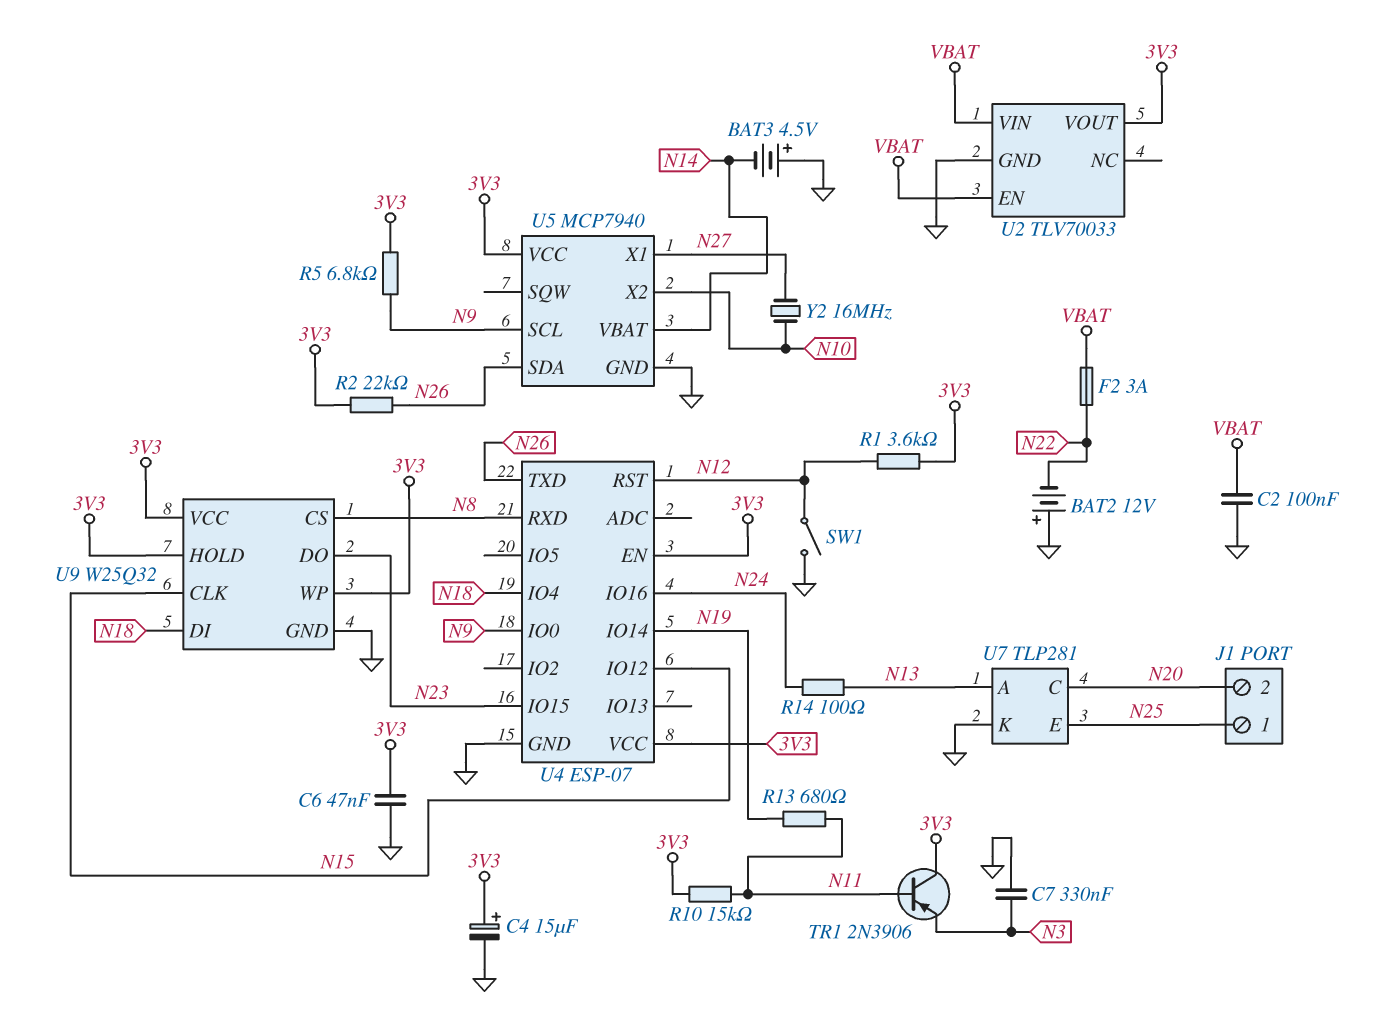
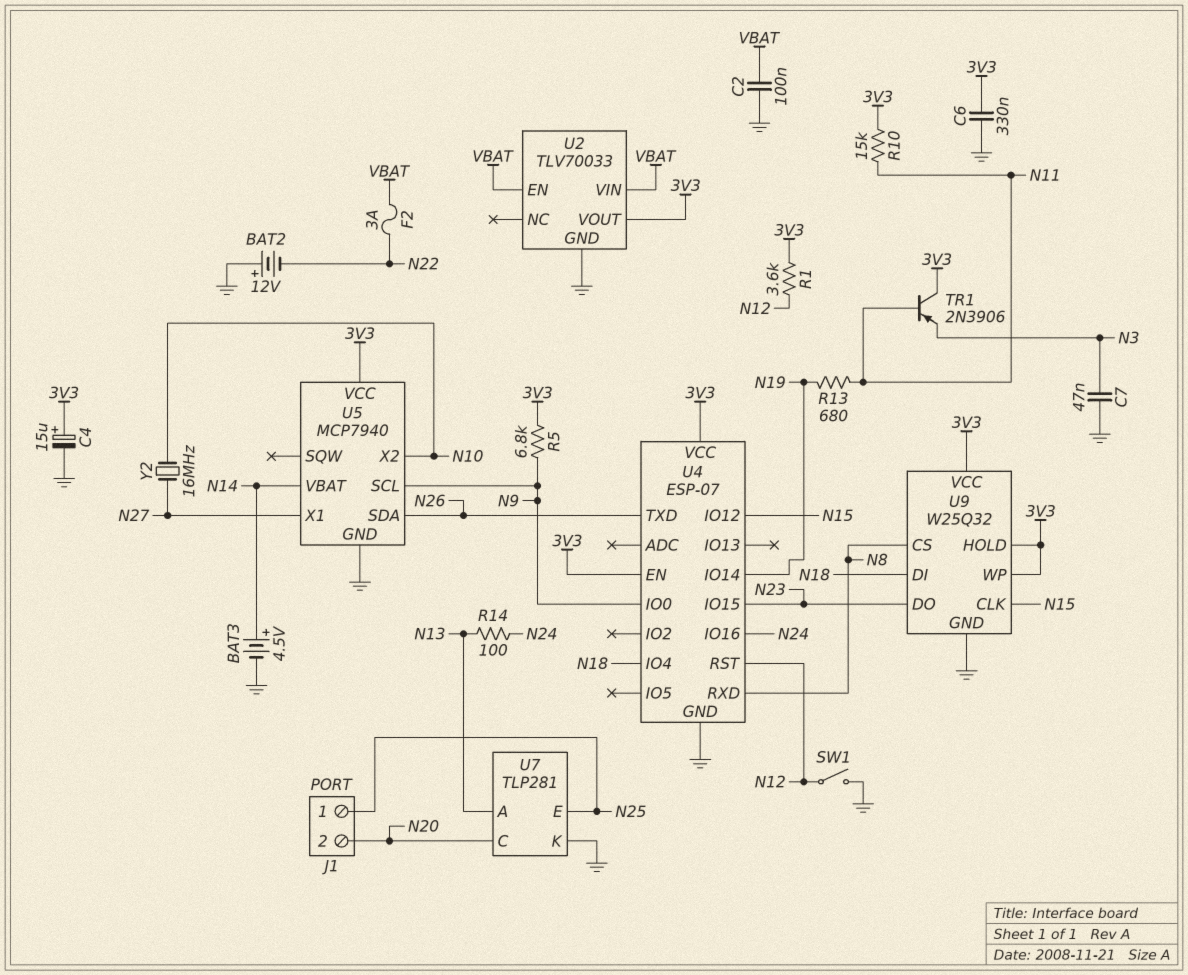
BAT3: 4.5V (plus GND, minus N14) -> 4.5V (plus N14, minus GND)
C6: 47nF (3V3, GND) -> 330nF (3V3, GND)
C7: 330nF (GND, N3) -> 47nF (GND, N3)
R2: 22k (3V3, N26) -> none

